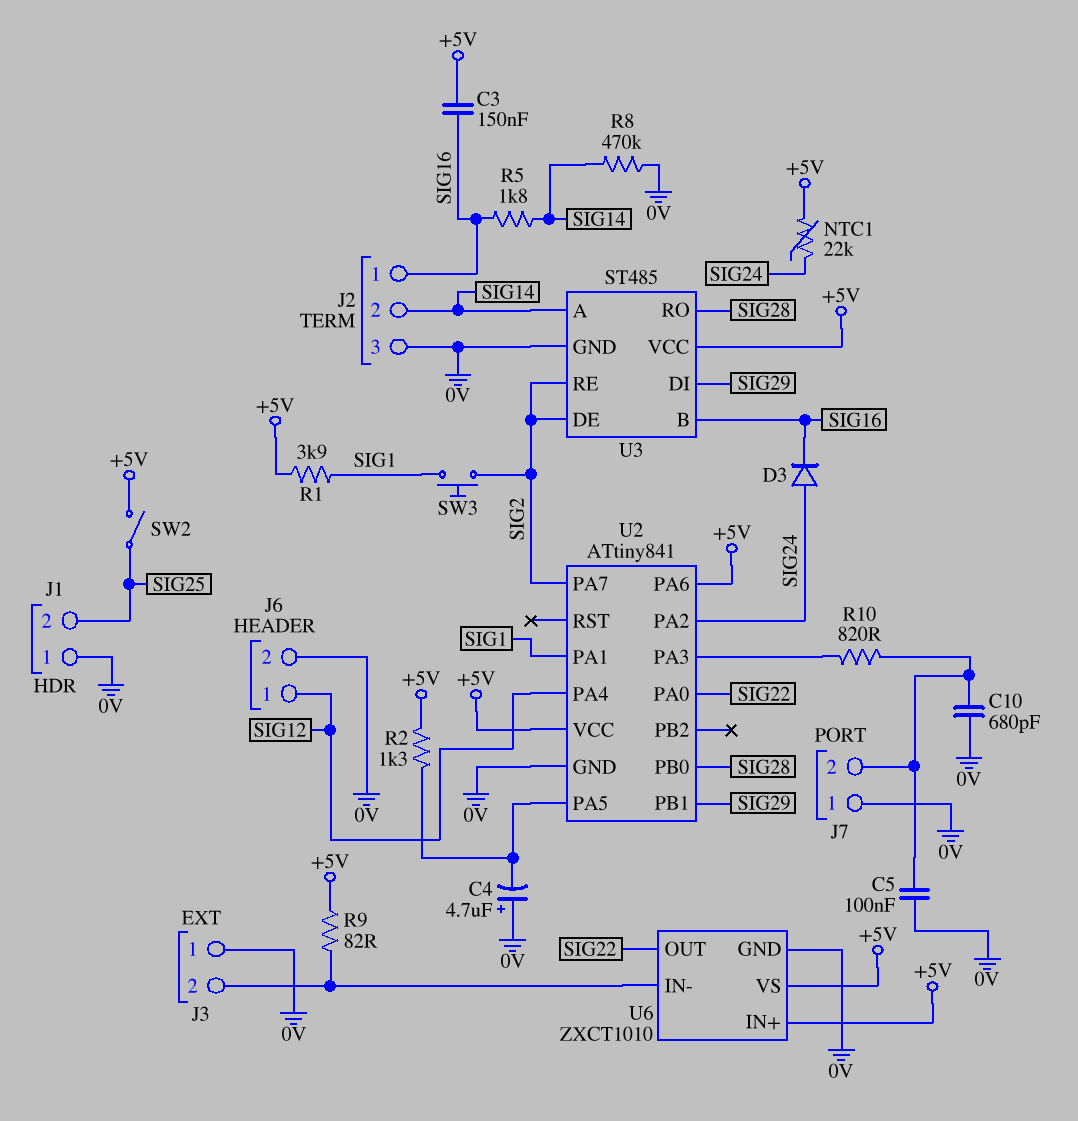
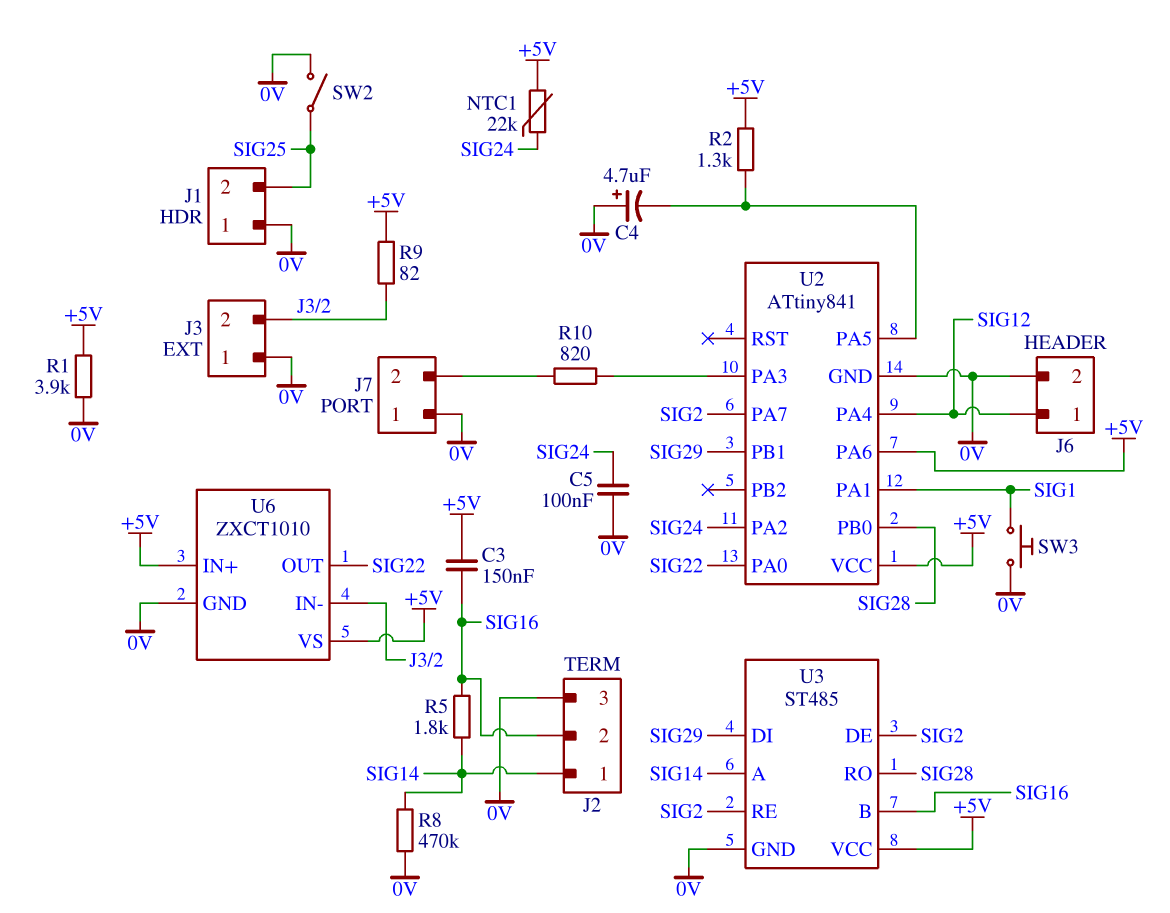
C5: 100nF (0V, J7/2) -> 100nF (0V, SIG24)
C10: 680pF (0V, J7/2) -> none
D3: diode (A SIG24, K SIG16) -> none
J2 pin 1: SIG16 -> SIG14
J2 pin 2: SIG14 -> SIG16
R1: 3.9k (+5V, SIG1) -> 3.9k (+5V, 0V)
SW2: switch (+5V, SIG25) -> switch (0V, SIG25)
SW3: button (SIG1, SIG2) -> button (0V, SIG1)

